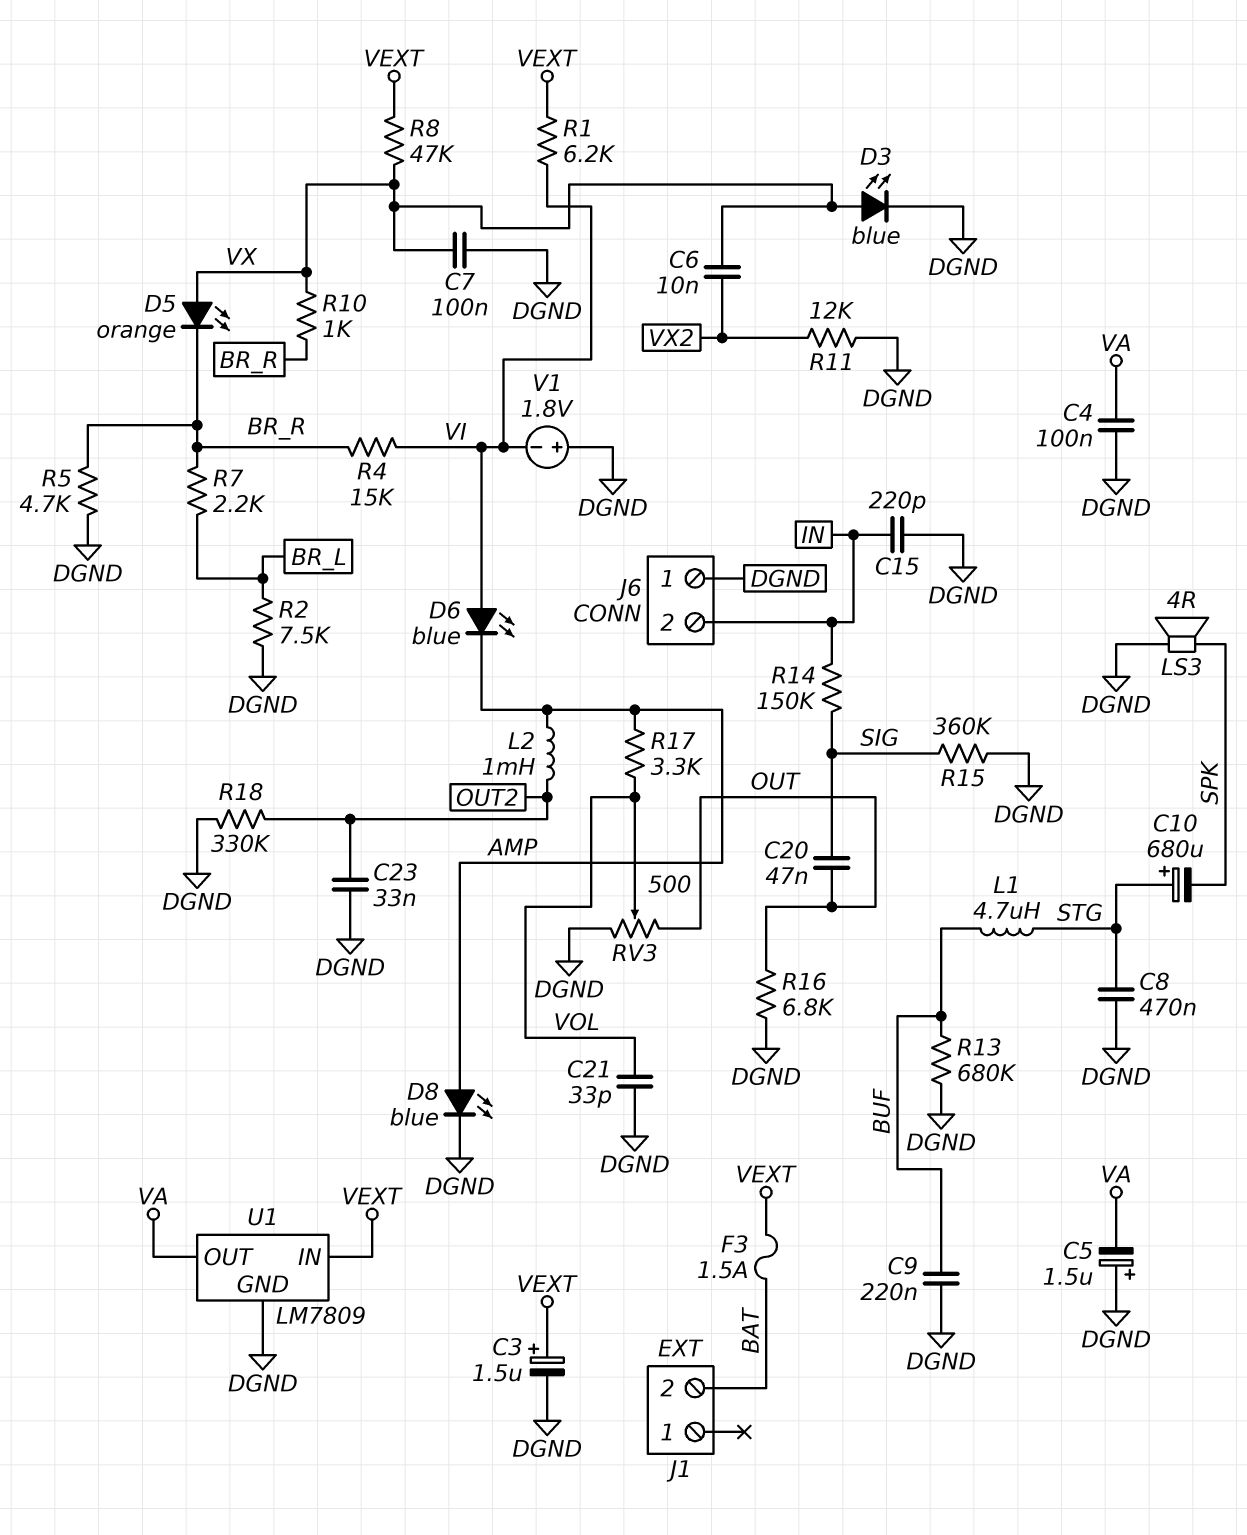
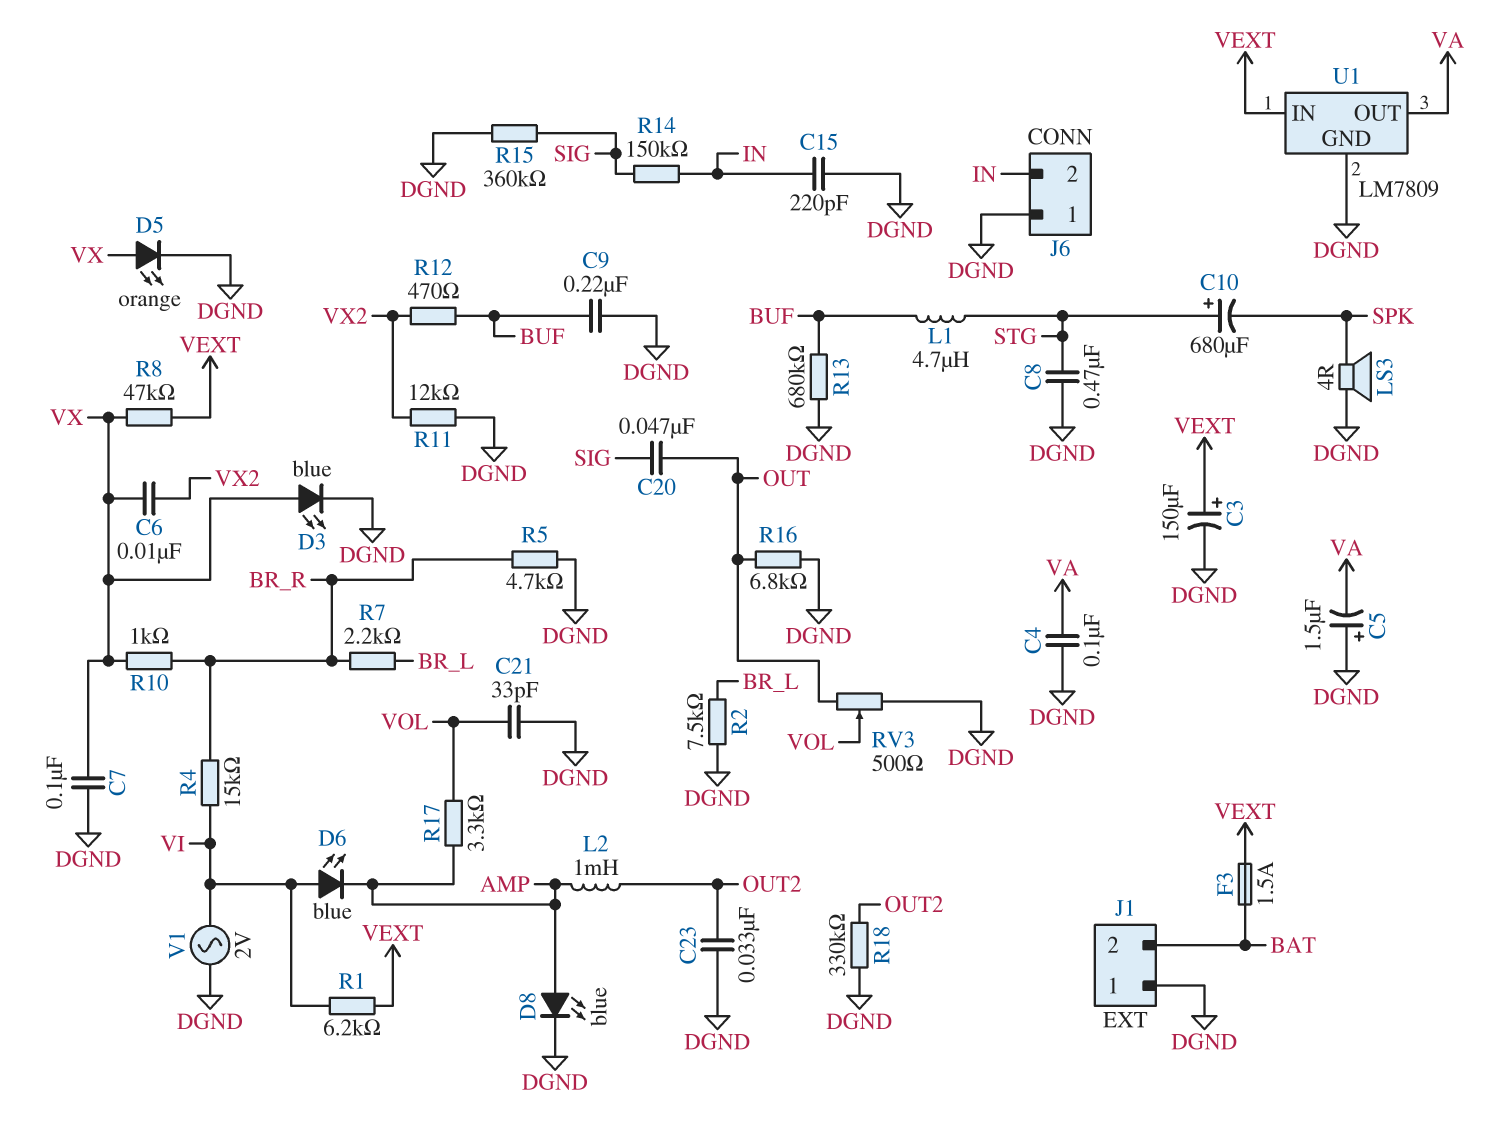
C3: 1.5uF (plus VEXT, minus DGND) -> 150uF (plus VEXT, minus DGND)
D5: LED orange (A VX, K BR_R) -> LED orange (A VX, K DGND)
J1 pin 1: none -> DGND
R12: none -> 470 (BUF, VX2)
V1: 1.8V (plus DGND, minus VI) -> AC 2V (DGND, VI)

